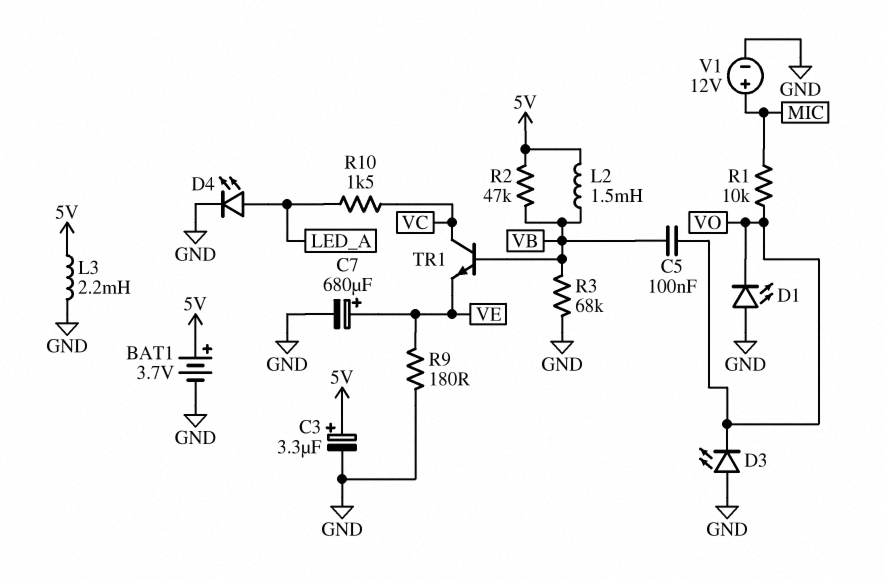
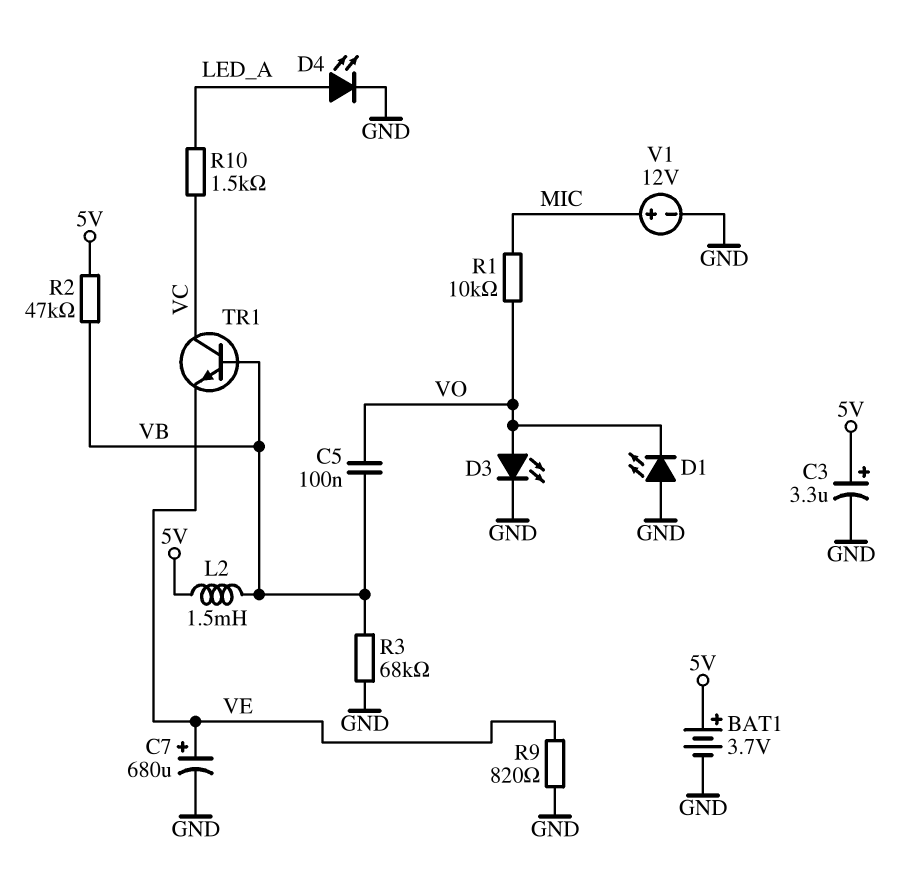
D3: LED (A GND, K VO) -> LED (A VO, K GND)
L3: 2.2mH (5V, GND) -> none
R9: 180 (GND, VE) -> 820 (GND, VE)

